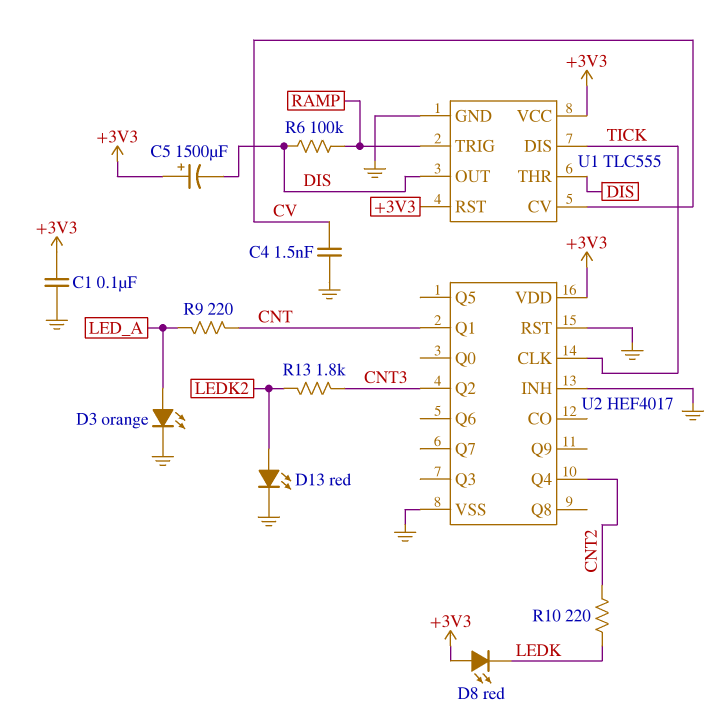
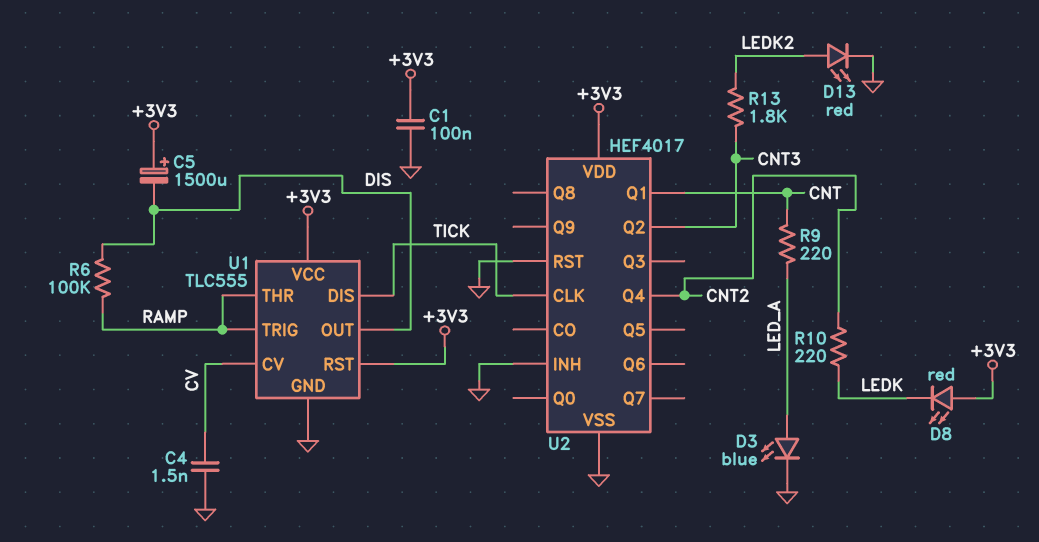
D3: LED orange (A LED_A, K GND) -> LED blue (A LED_A, K GND)
U1 pin THR: DIS -> RAMP

